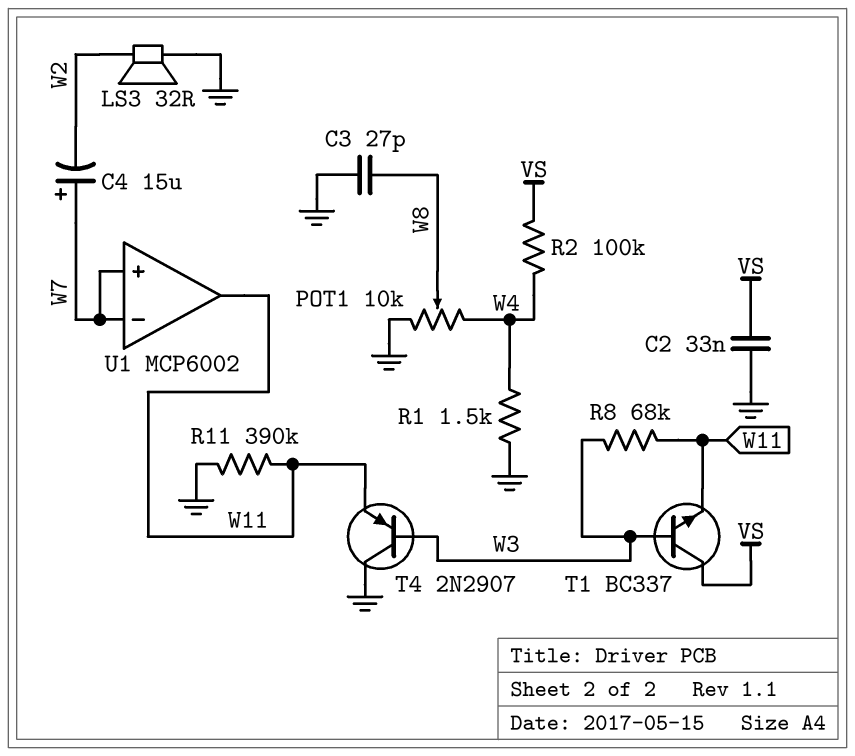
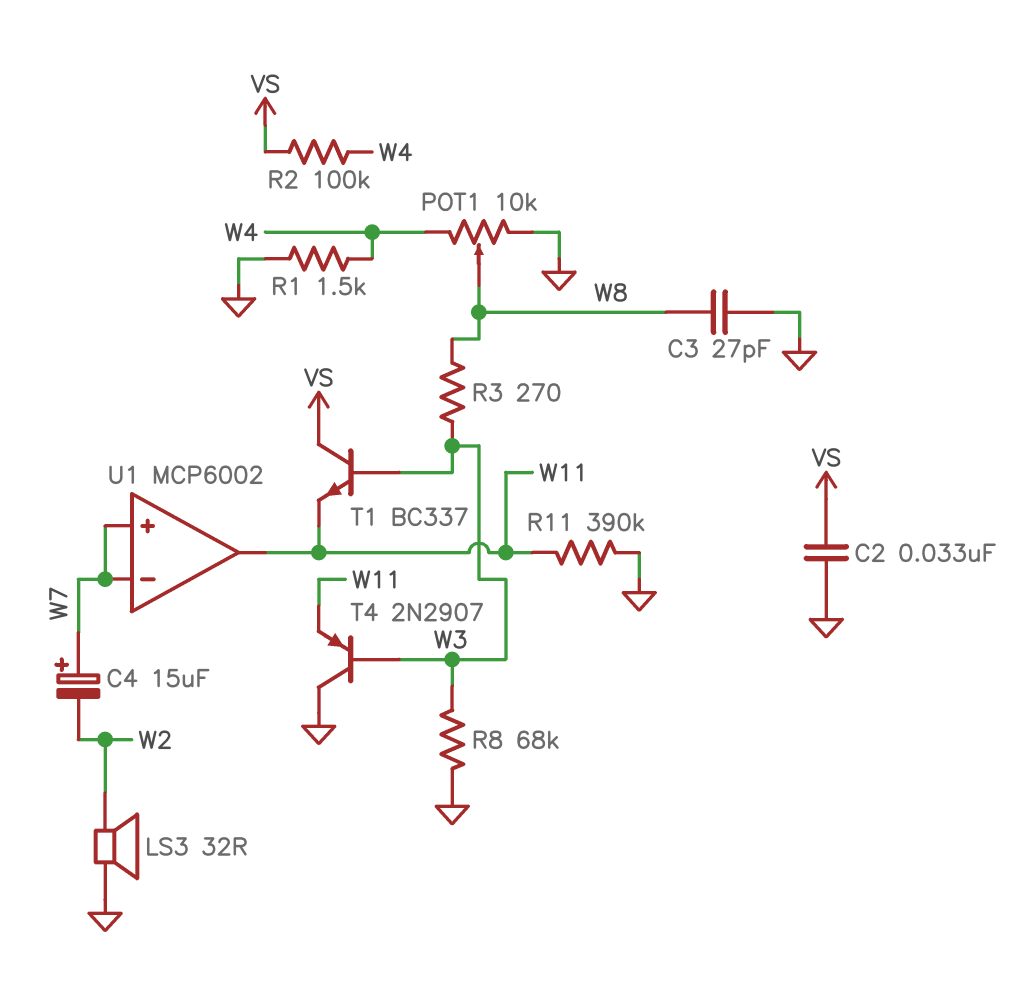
R3: none -> 270 (W3, W8)
R8: 68k (W3, W11) -> 68k (GND, W3)

